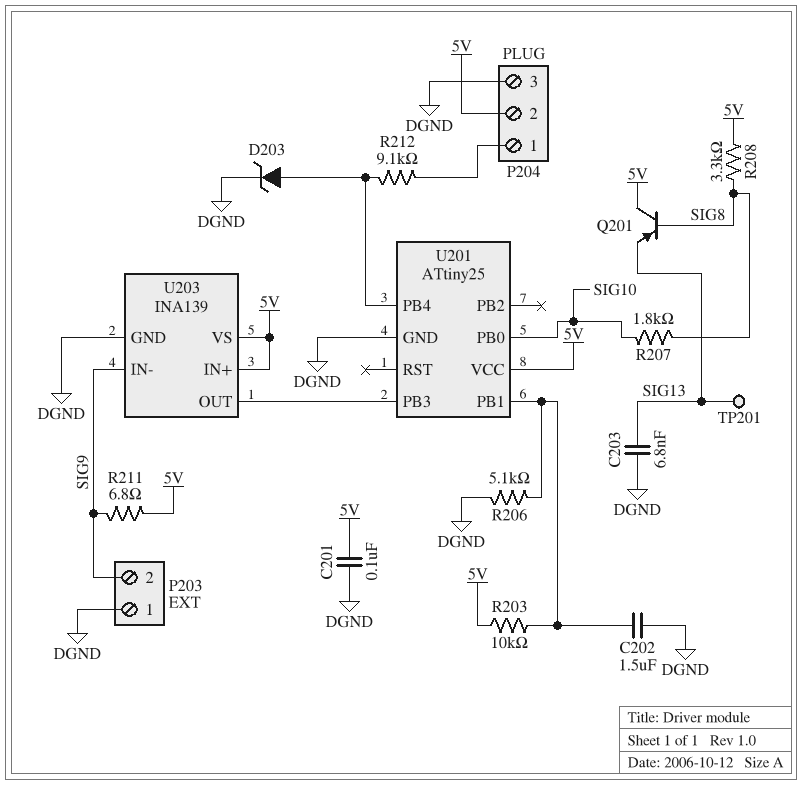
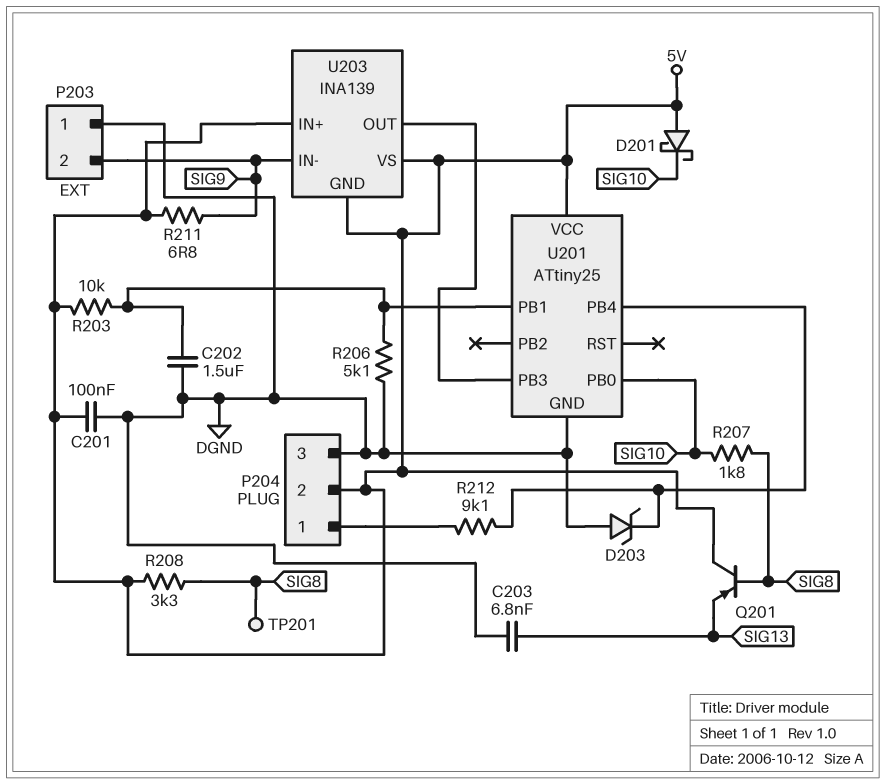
D201: none -> schottky (A 5V, K SIG10)
D203: zener (A U201/PB4, K DGND) -> zener (A DGND, K U201/PB4)
TP201: test point (SIG13) -> test point (SIG8)
U203 pin GND: DGND -> 5V

